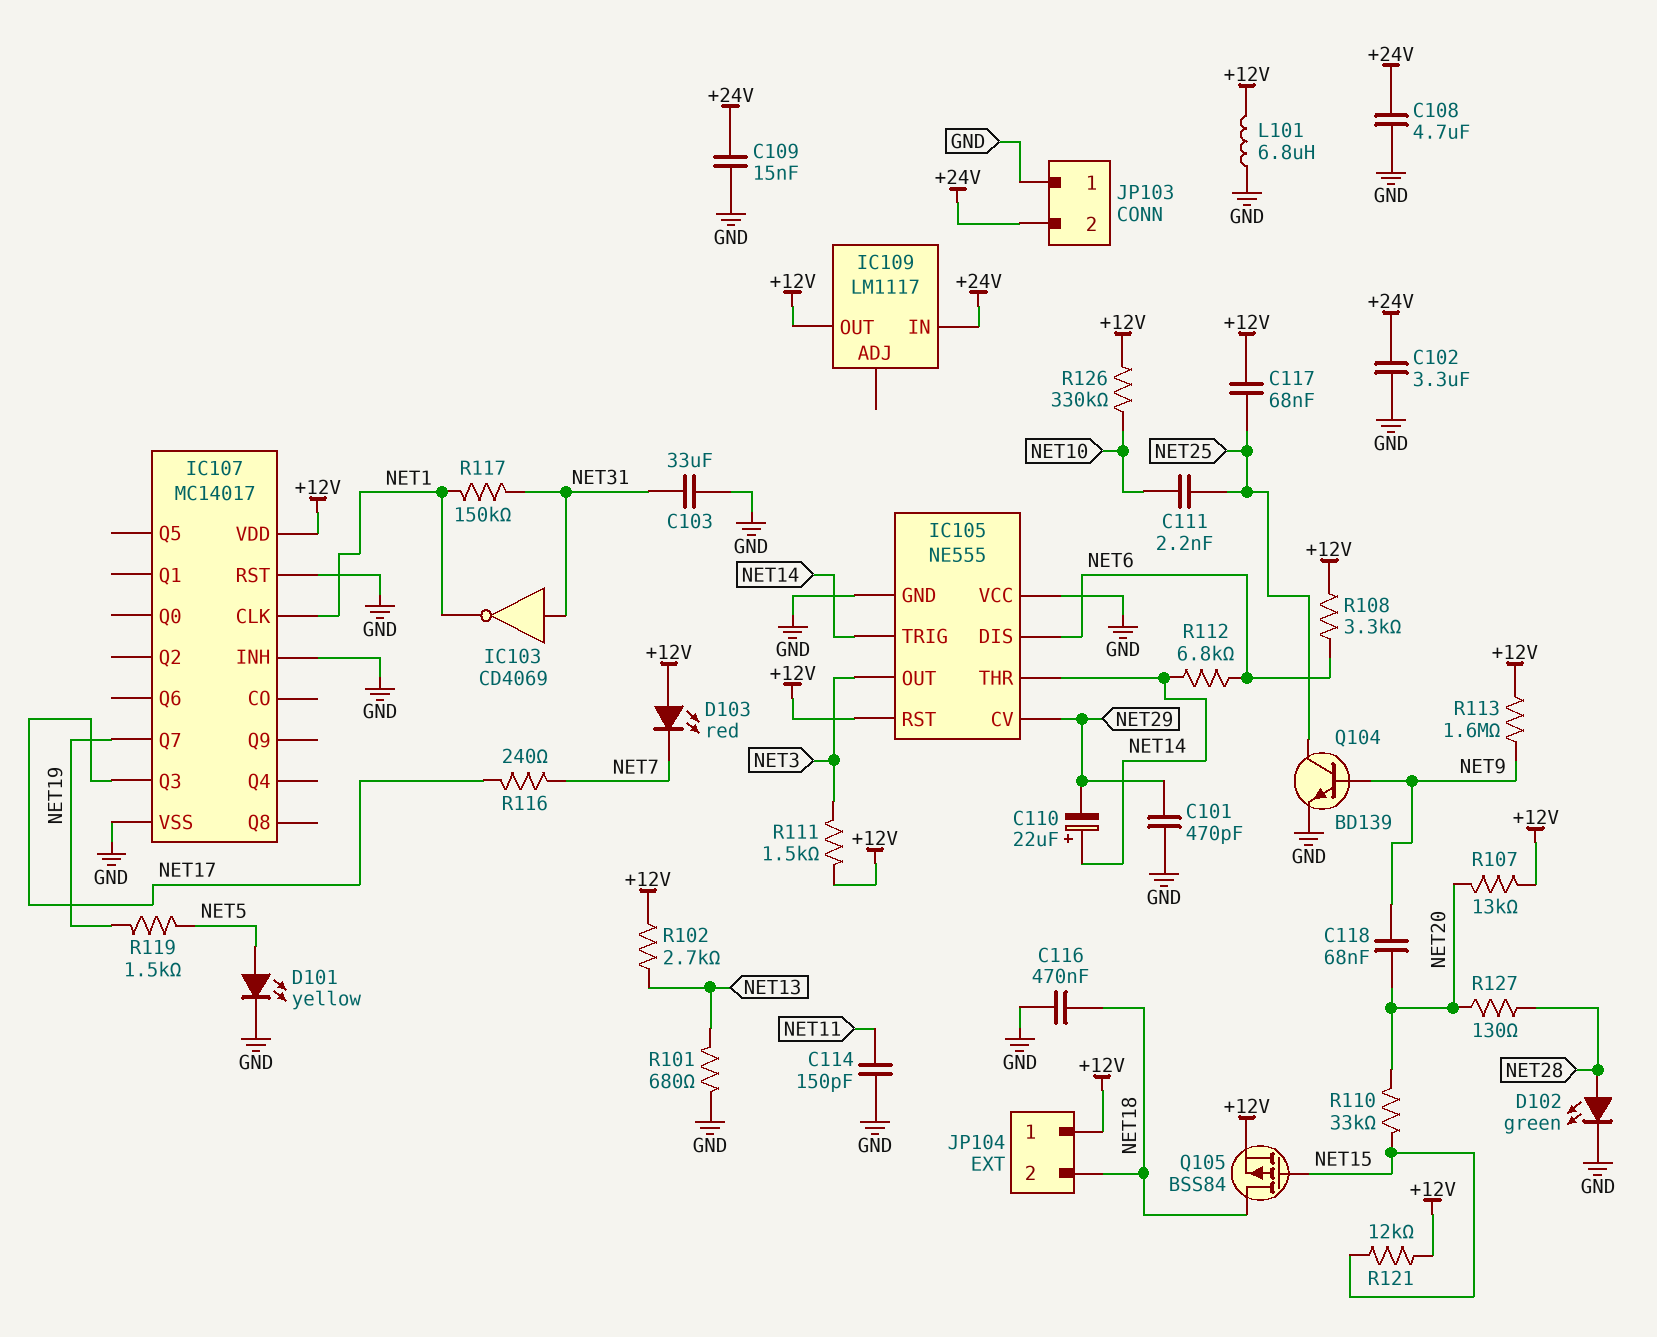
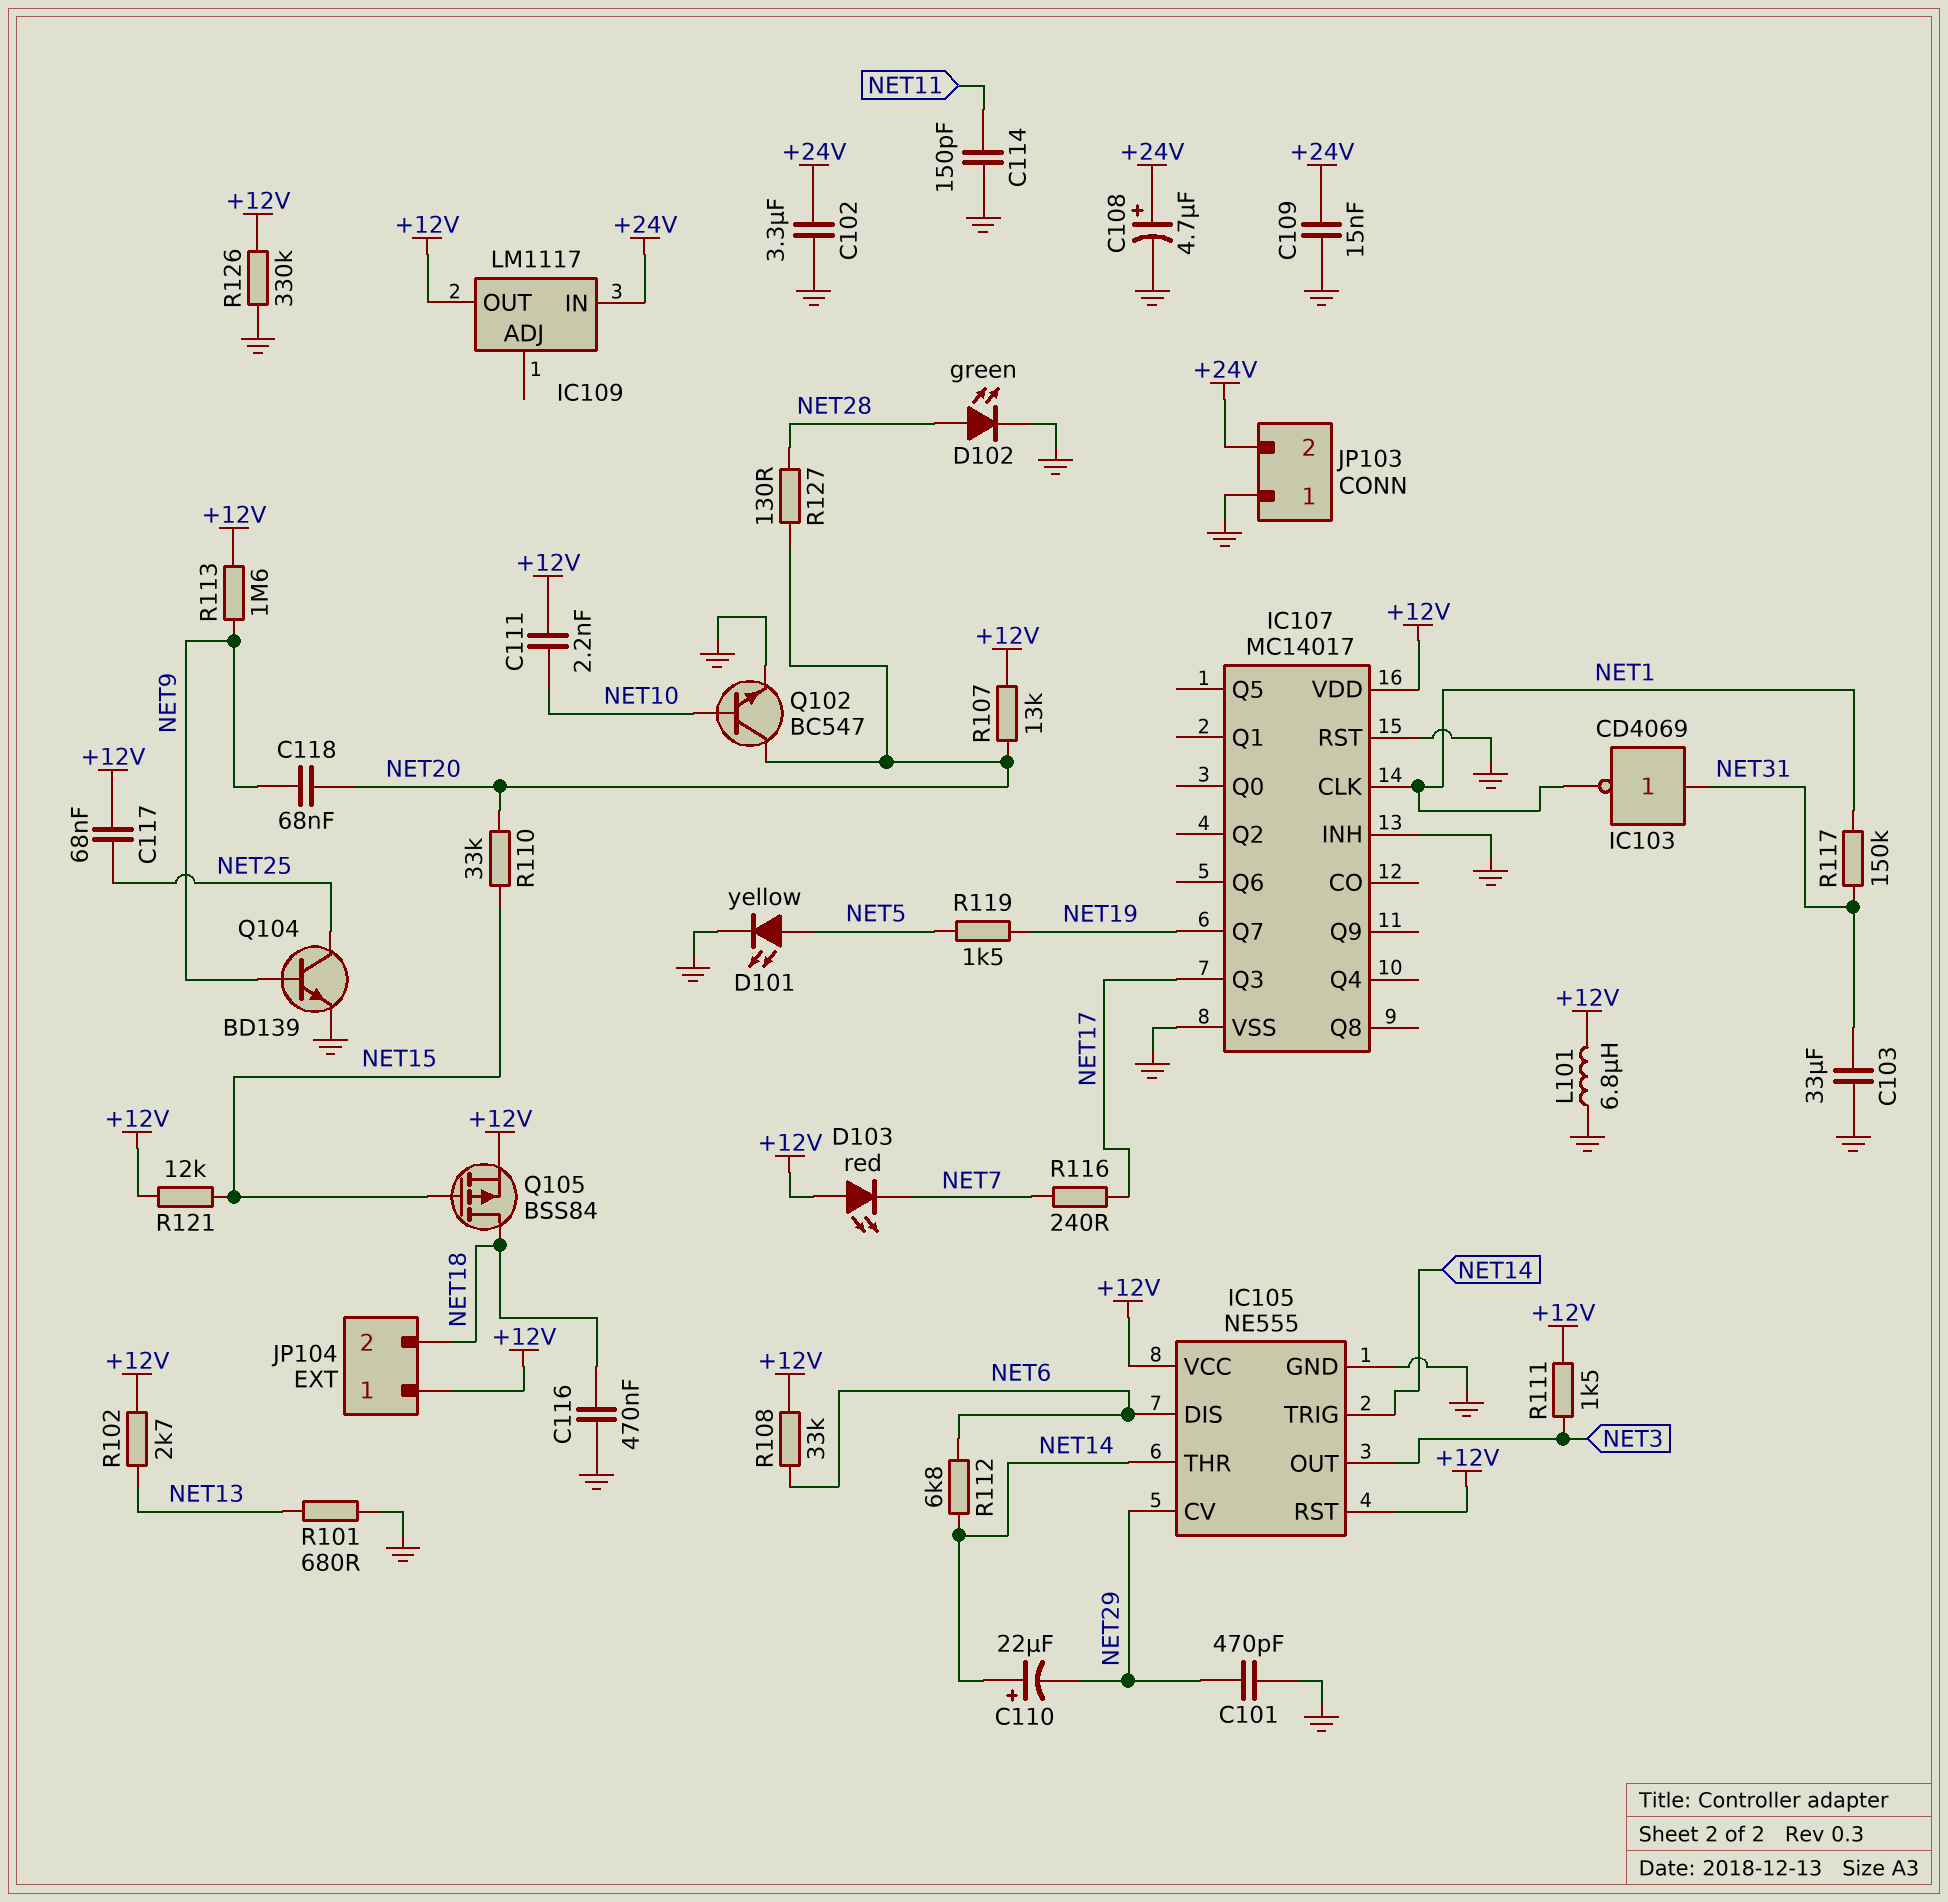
C108: 4.7uF (+24V, GND) -> 4.7uF (plus +24V, minus GND)
C111: 2.2nF (NET10, NET25) -> 2.2nF (+12V, NET10)
IC105 pin VCC: GND -> +12V
Q102: none -> NPN BC547 (B NET10, C NET20, E GND)
R108: 3.3k (+12V, NET6) -> 33k (+12V, NET6)
R126: 330k (+12V, NET10) -> 330k (+12V, GND)

